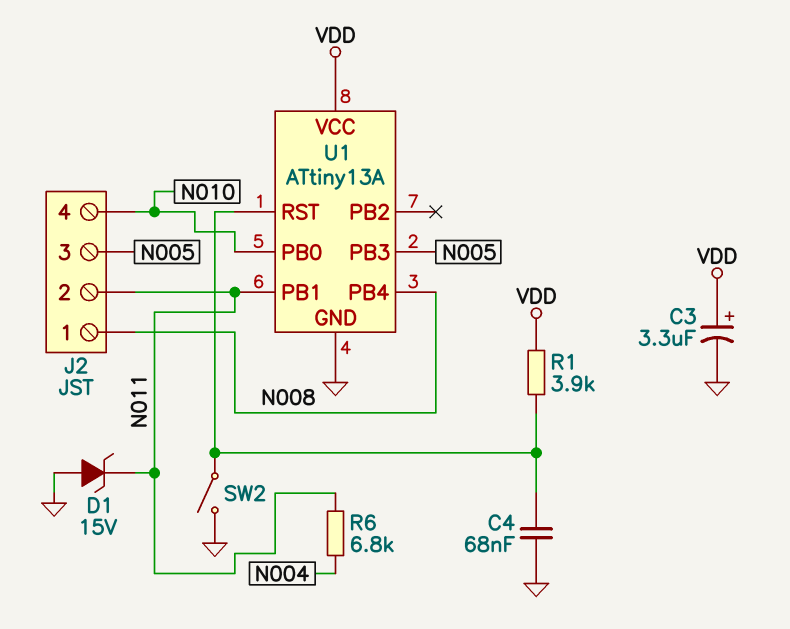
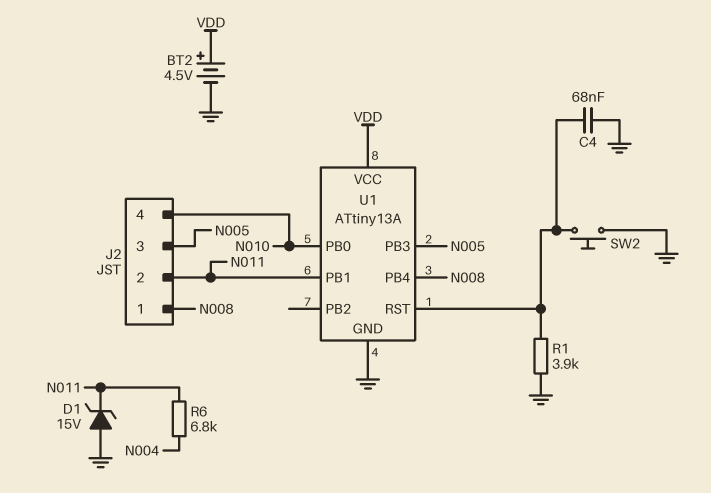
BT2: none -> 4.5V (plus VDD, minus GND)
C3: 3.3uF (plus VDD, minus GND) -> none
R1: 3.9k (U1/RST, VDD) -> 3.9k (GND, U1/RST)
SW2: switch (GND, U1/RST) -> button (GND, U1/RST)

